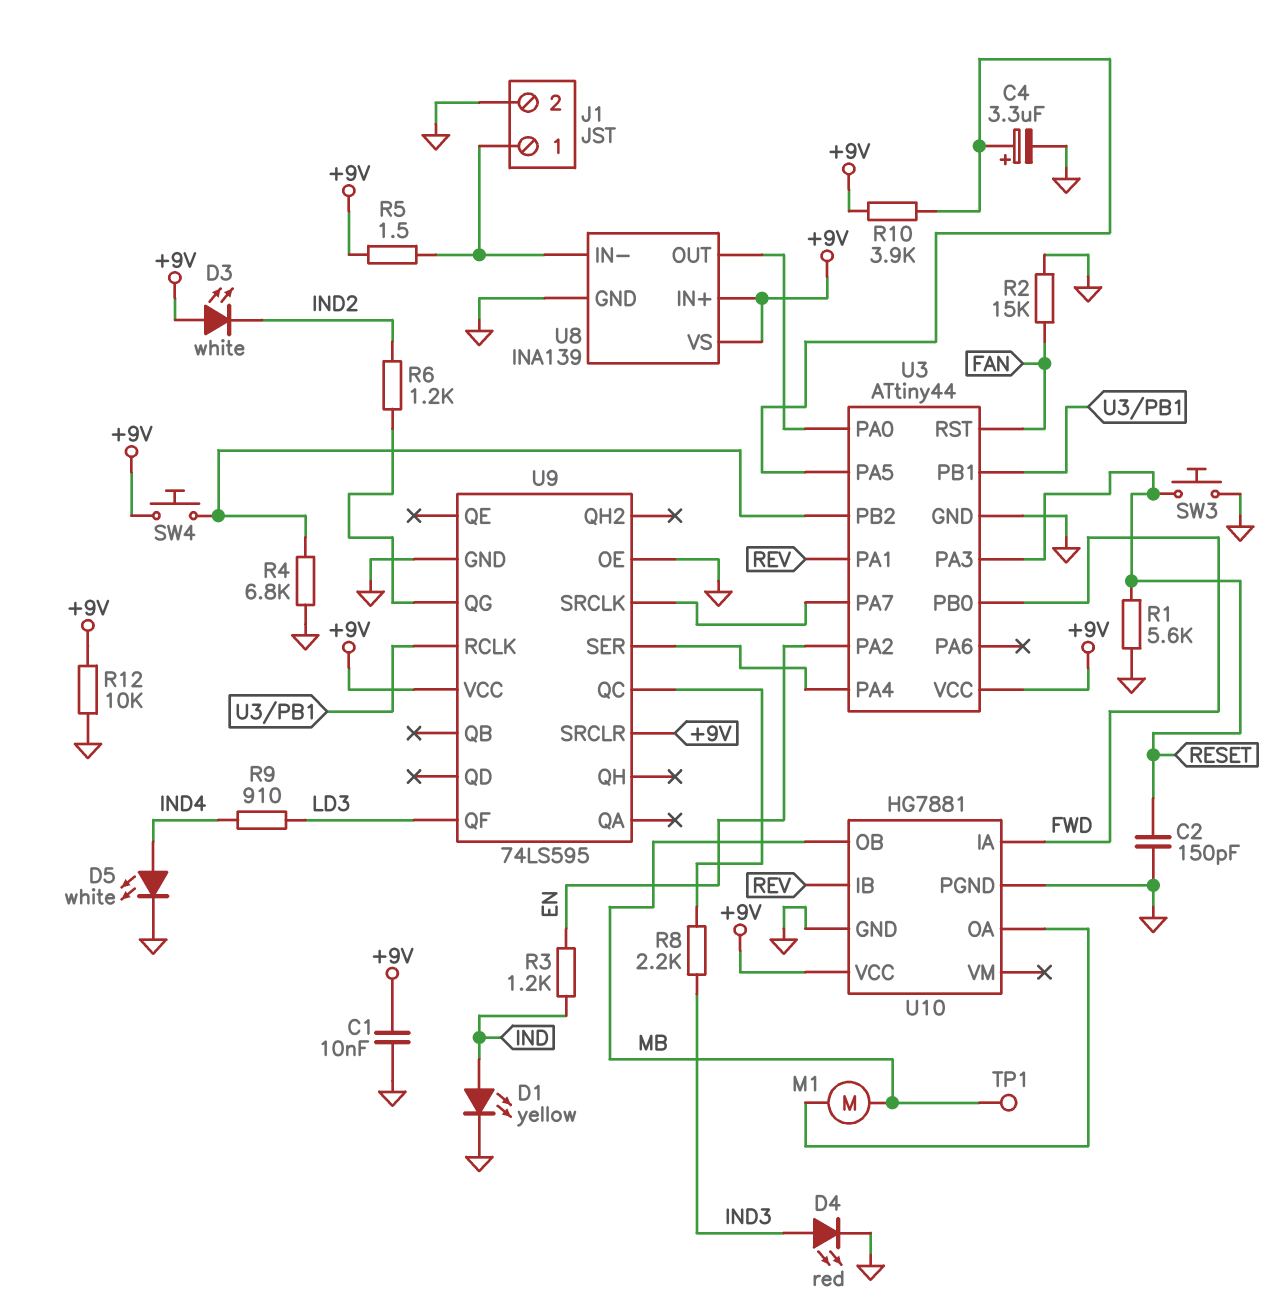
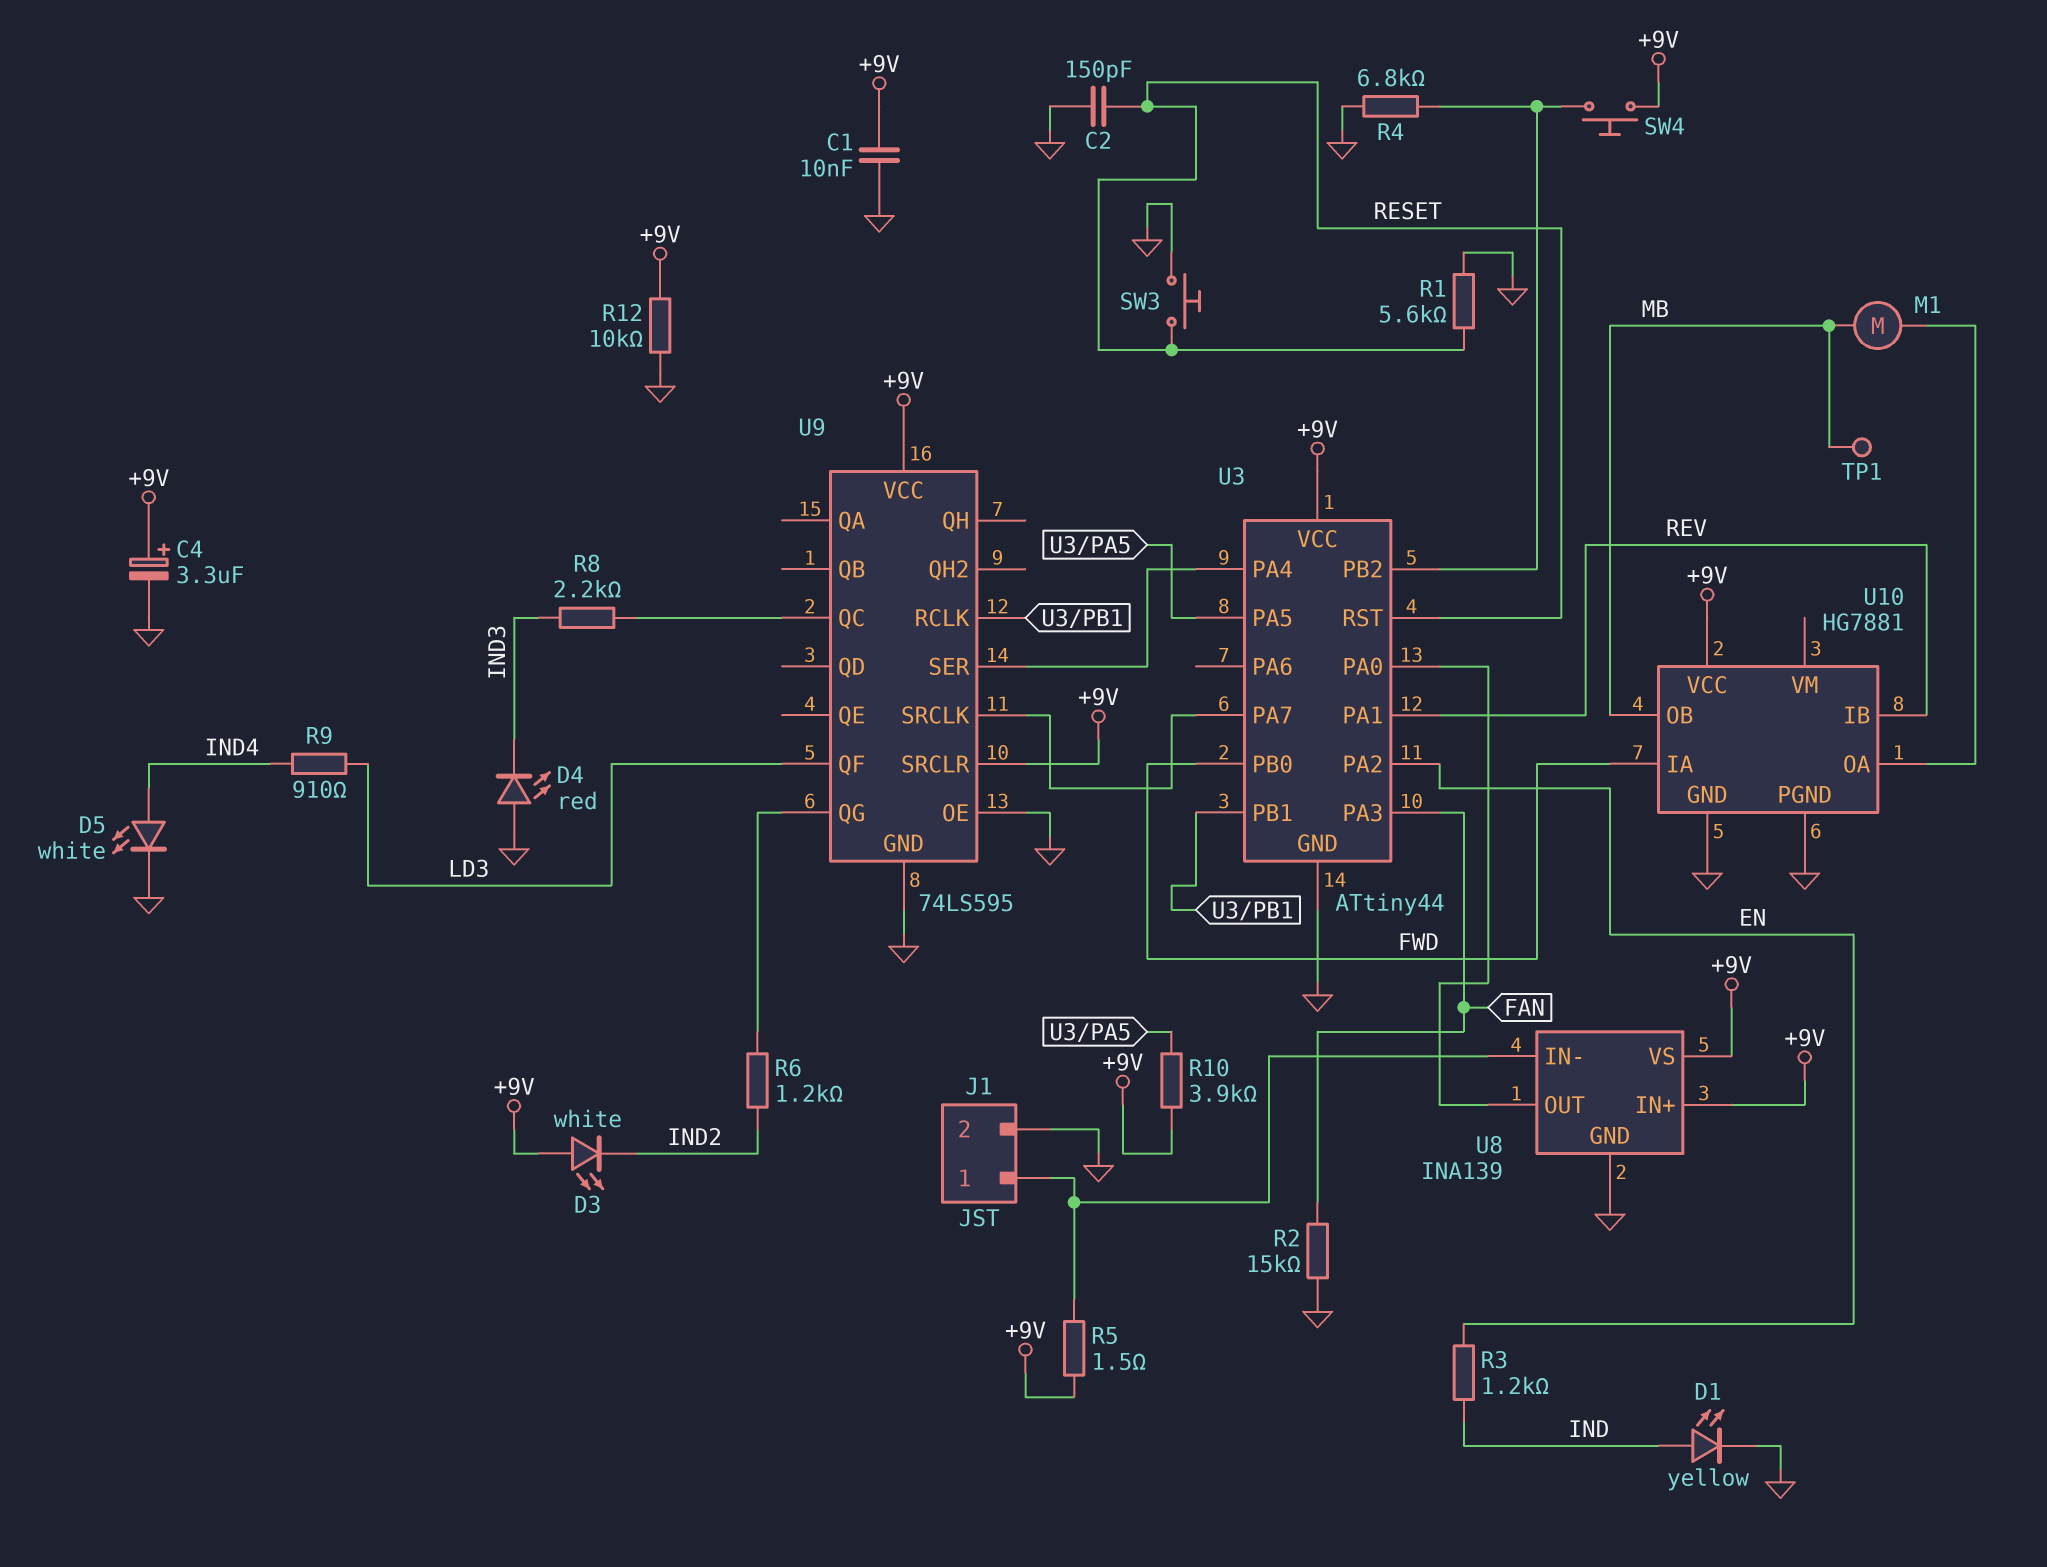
C4: 3.3uF (plus U3/PA5, minus GND) -> 3.3uF (plus +9V, minus GND)
D4: LED red (A IND3, K GND) -> LED red (A GND, K IND3)
U3 pin PA3: RESET -> FAN
U3 pin RST: FAN -> RESET

